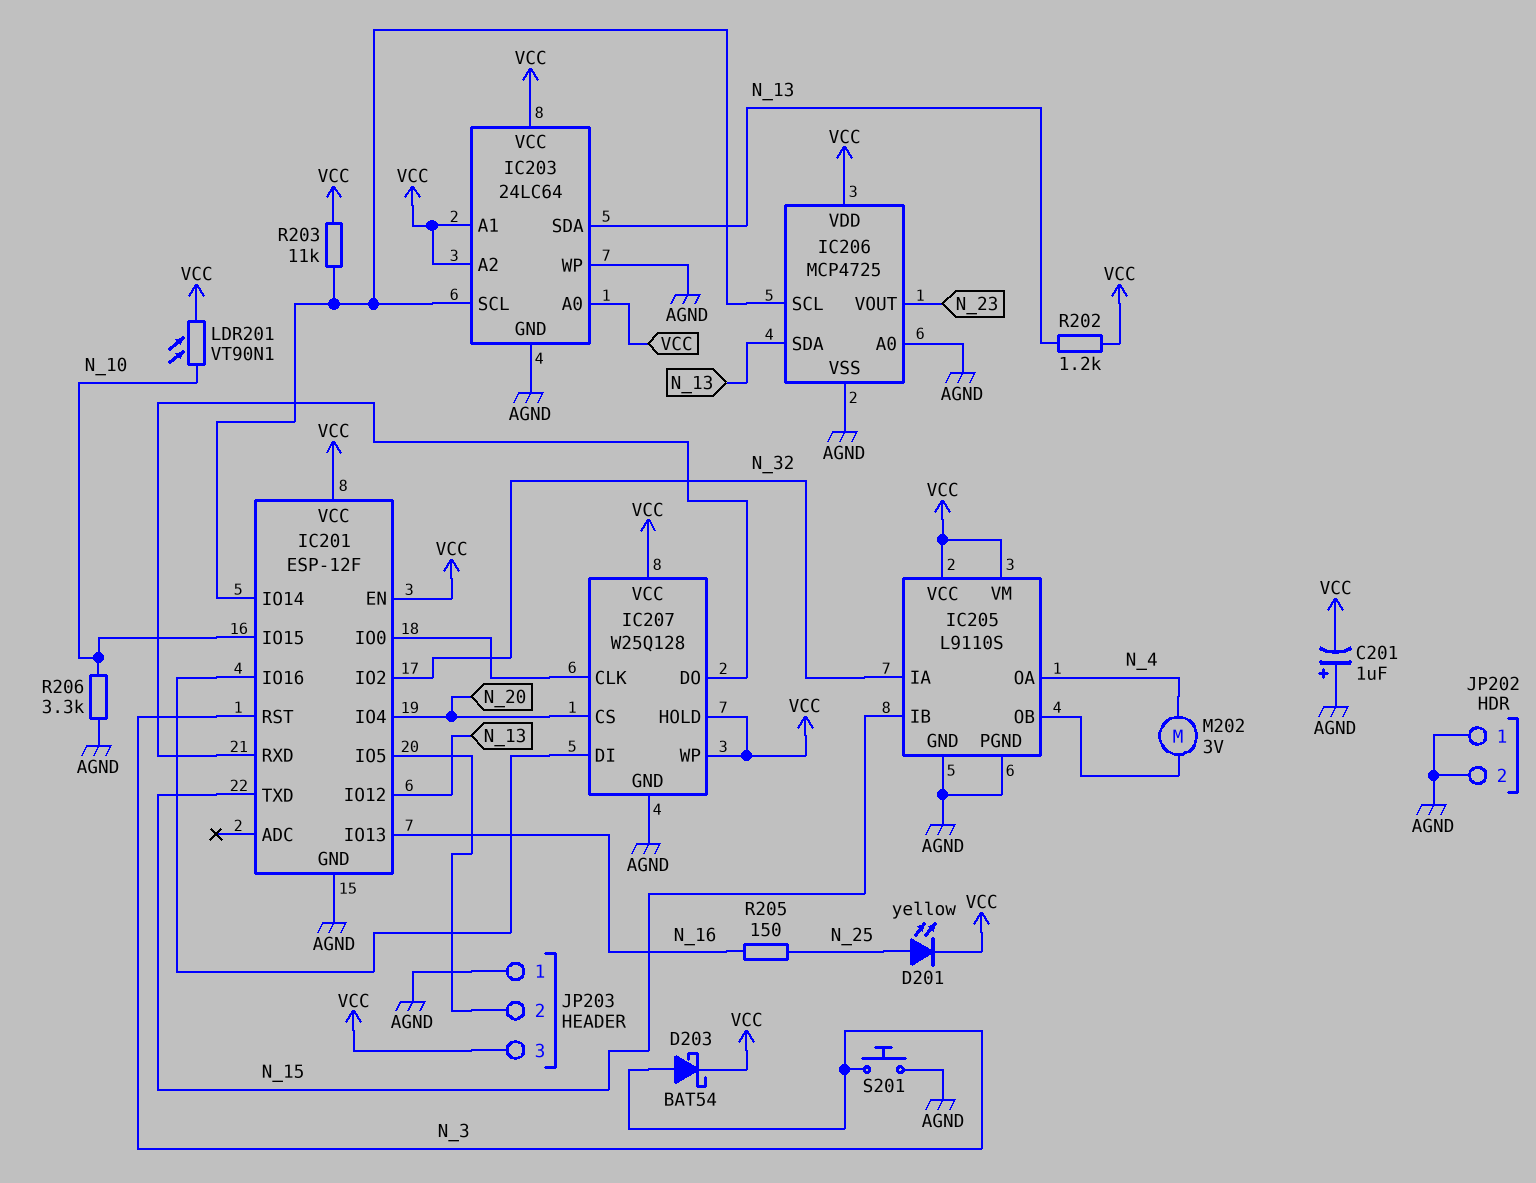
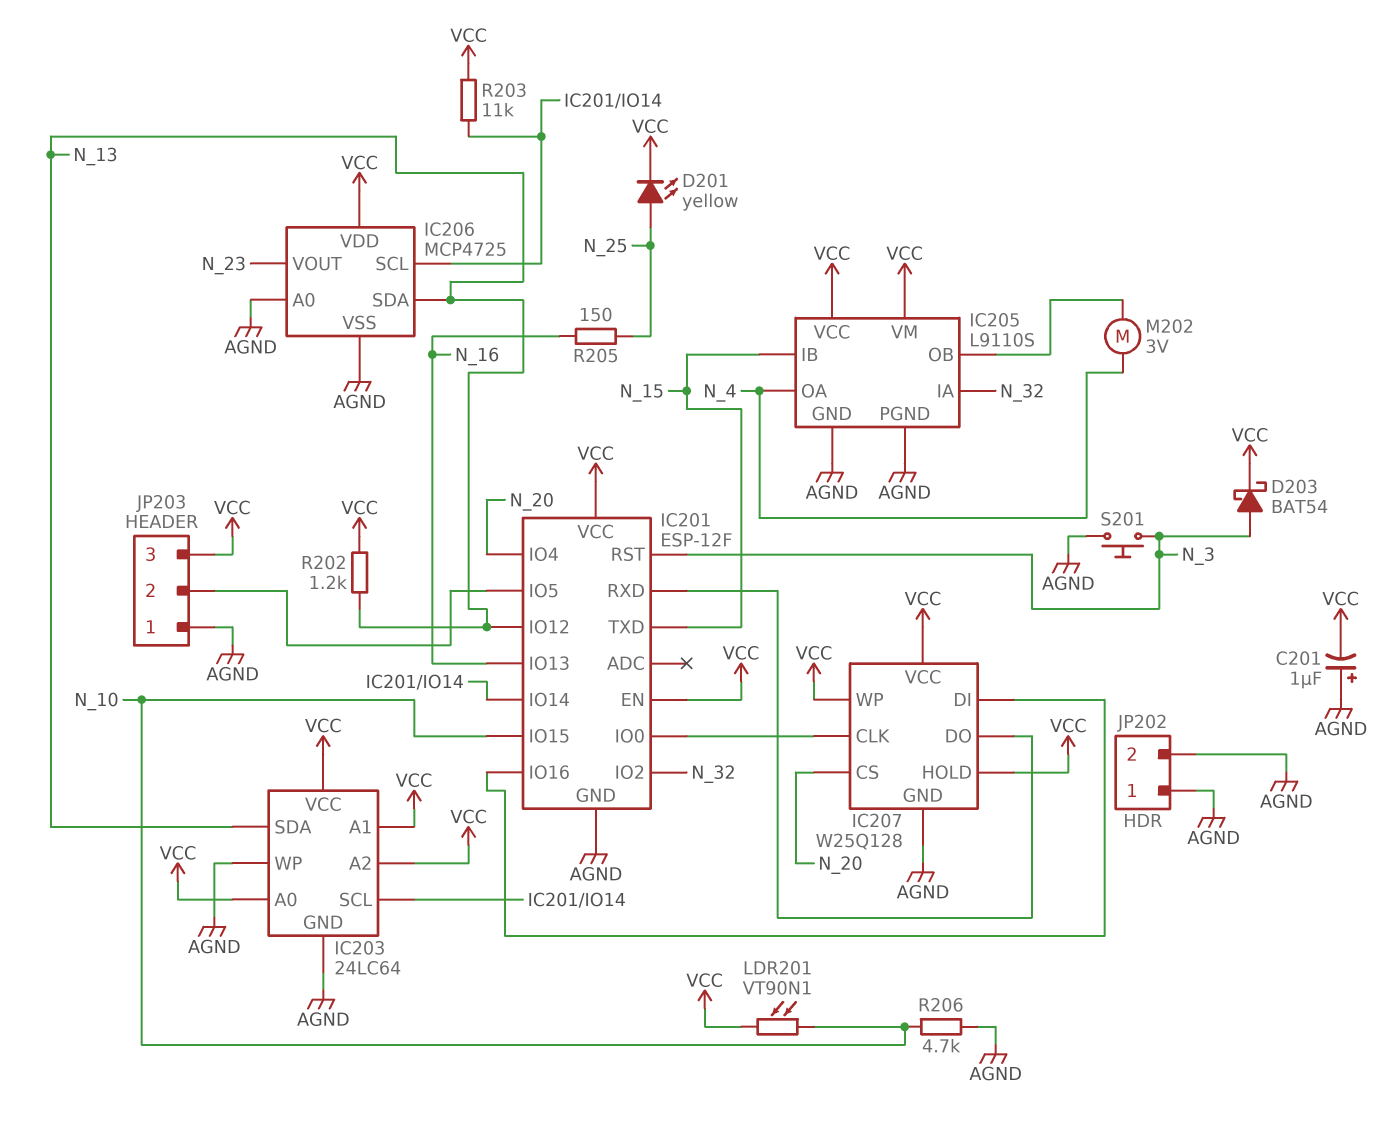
R206: 3.3k (AGND, N_10) -> 4.7k (AGND, N_10)

